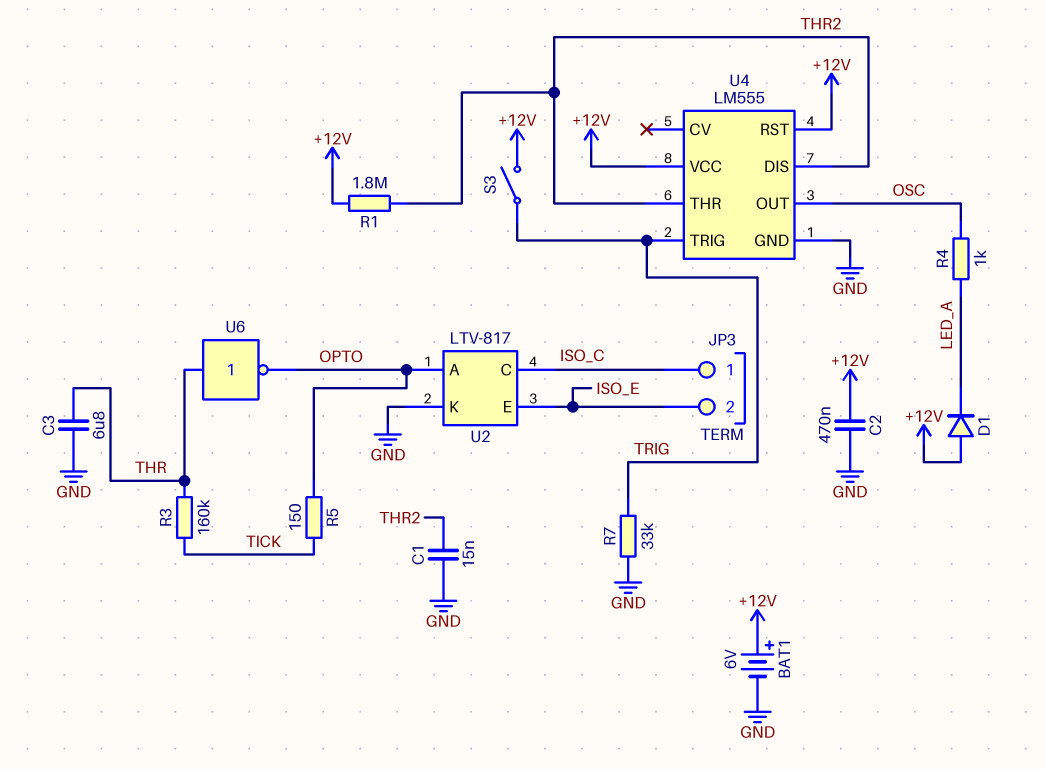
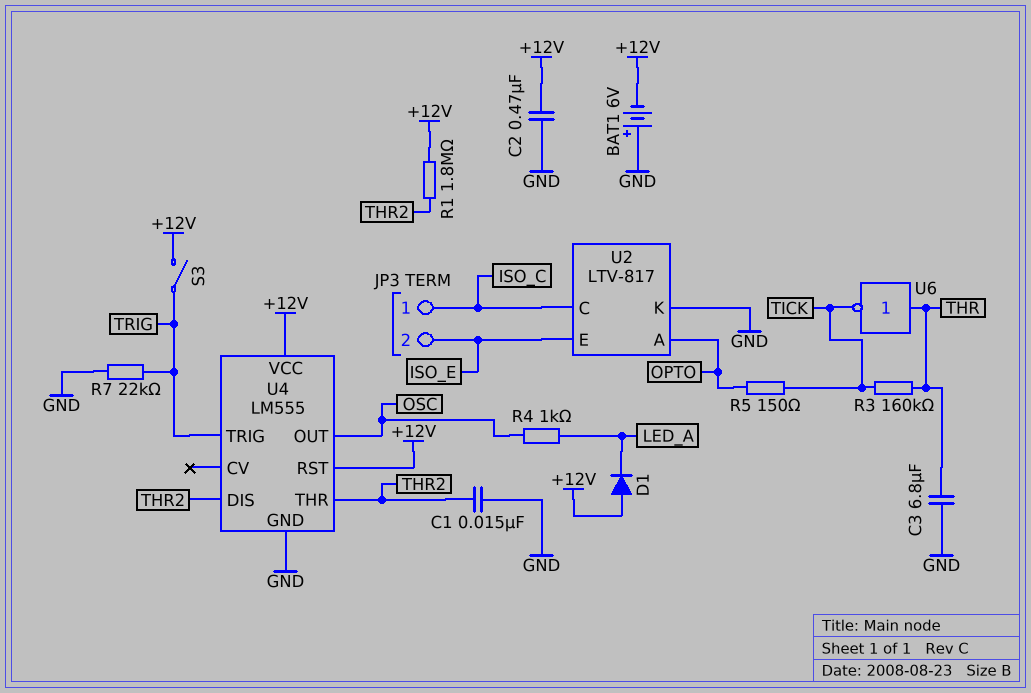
BAT1: 6V (plus +12V, minus GND) -> 6V (plus GND, minus +12V)
R7: 33k (GND, TRIG) -> 22k (GND, TRIG)
U6: NOT (in THR, out OPTO) -> NOT (in THR, out TICK)

